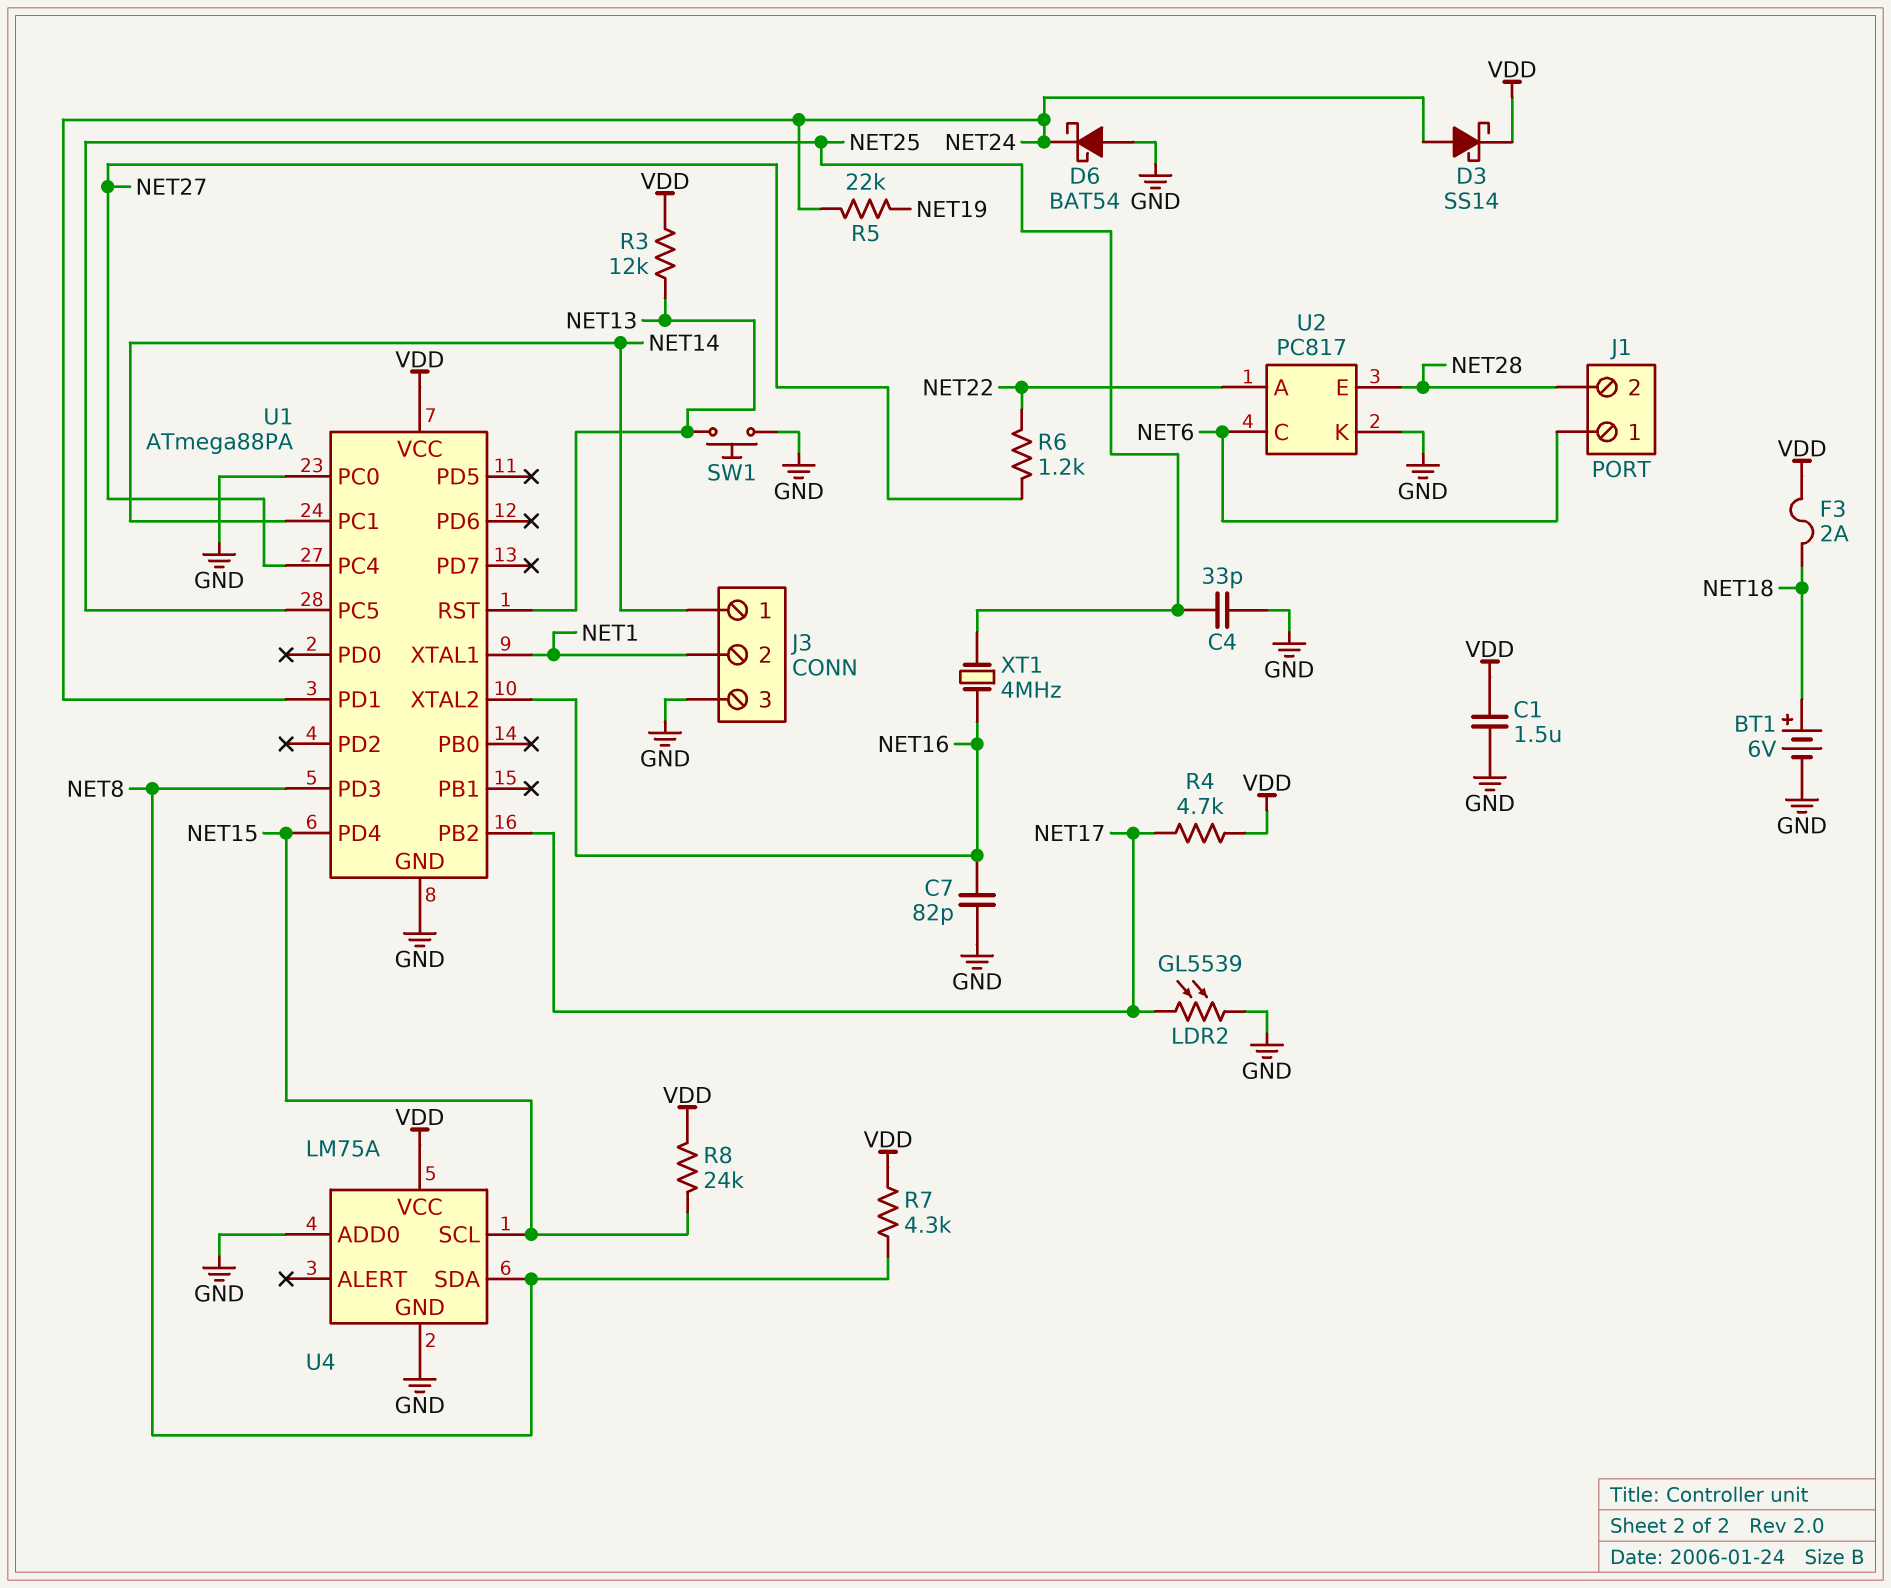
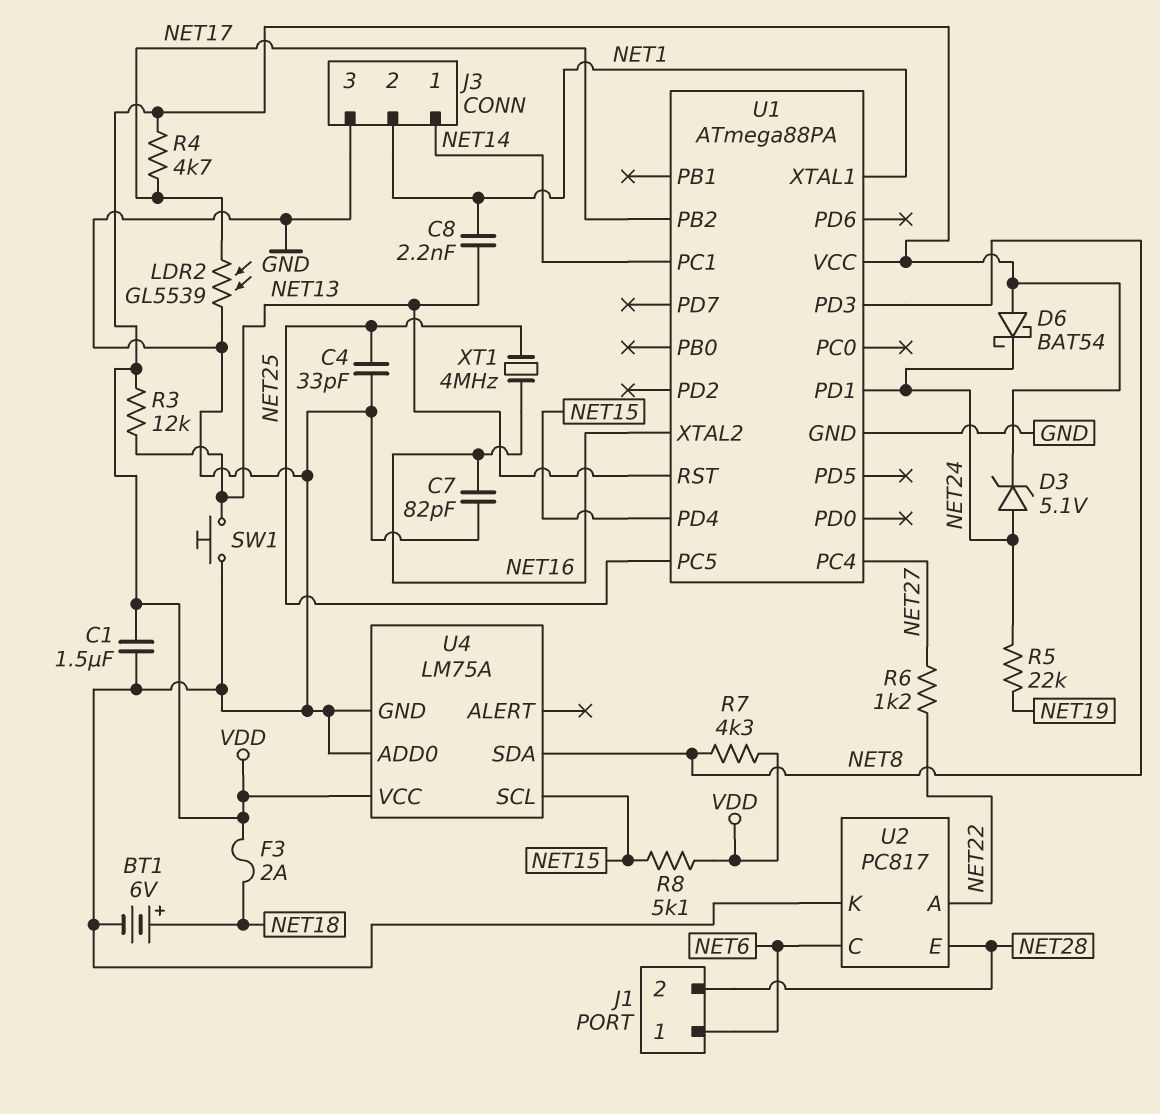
C8: none -> 2.2nF (NET1, NET13)
D3: schottky SS14 (A NET24, K VDD) -> zener 5.1V (A NET24, K VDD)
D6: schottky BAT54 (A GND, K NET24) -> schottky BAT54 (A VDD, K NET24)
R8: 24k (NET15, VDD) -> 5.1k (NET15, VDD)
U1 pin PC0: GND -> none

